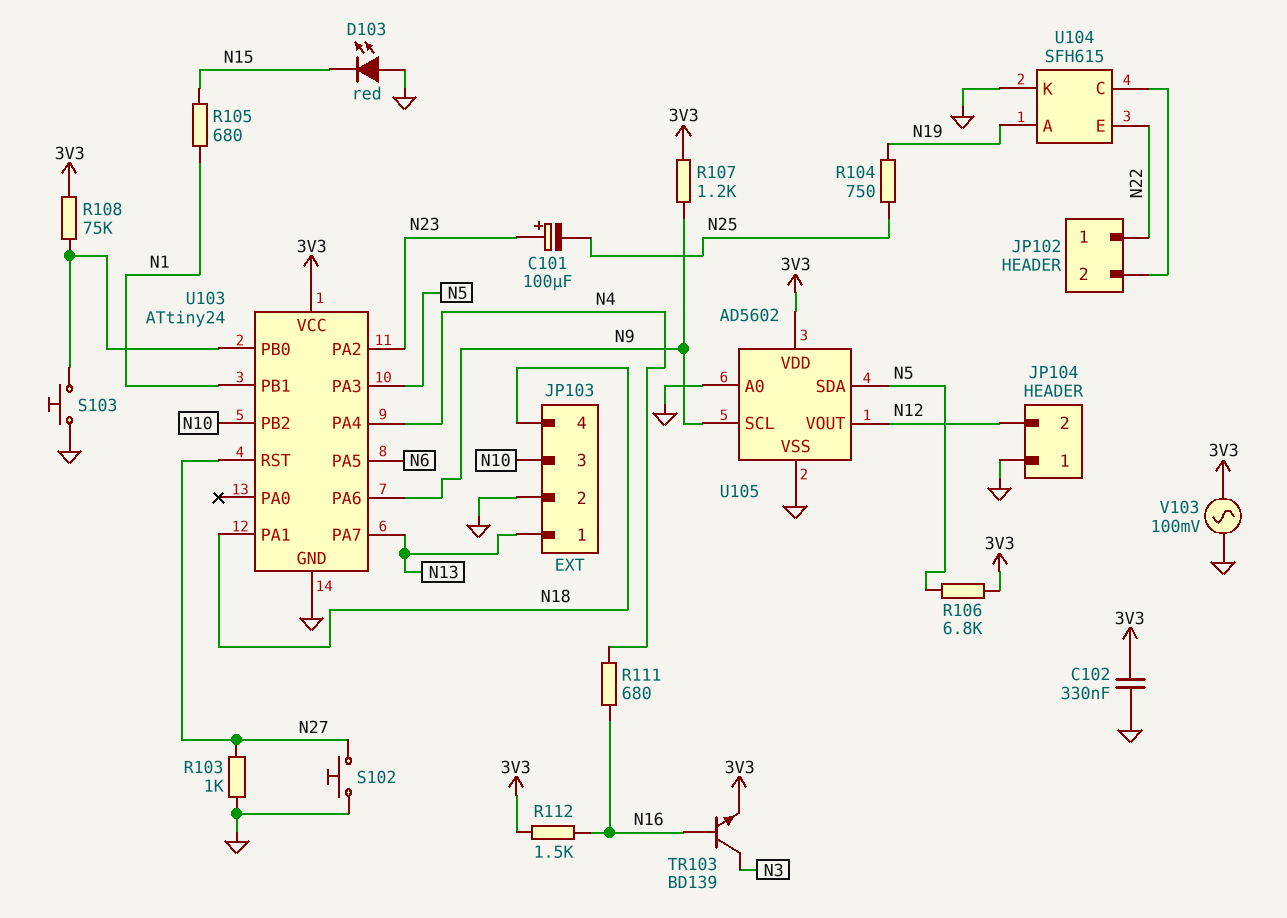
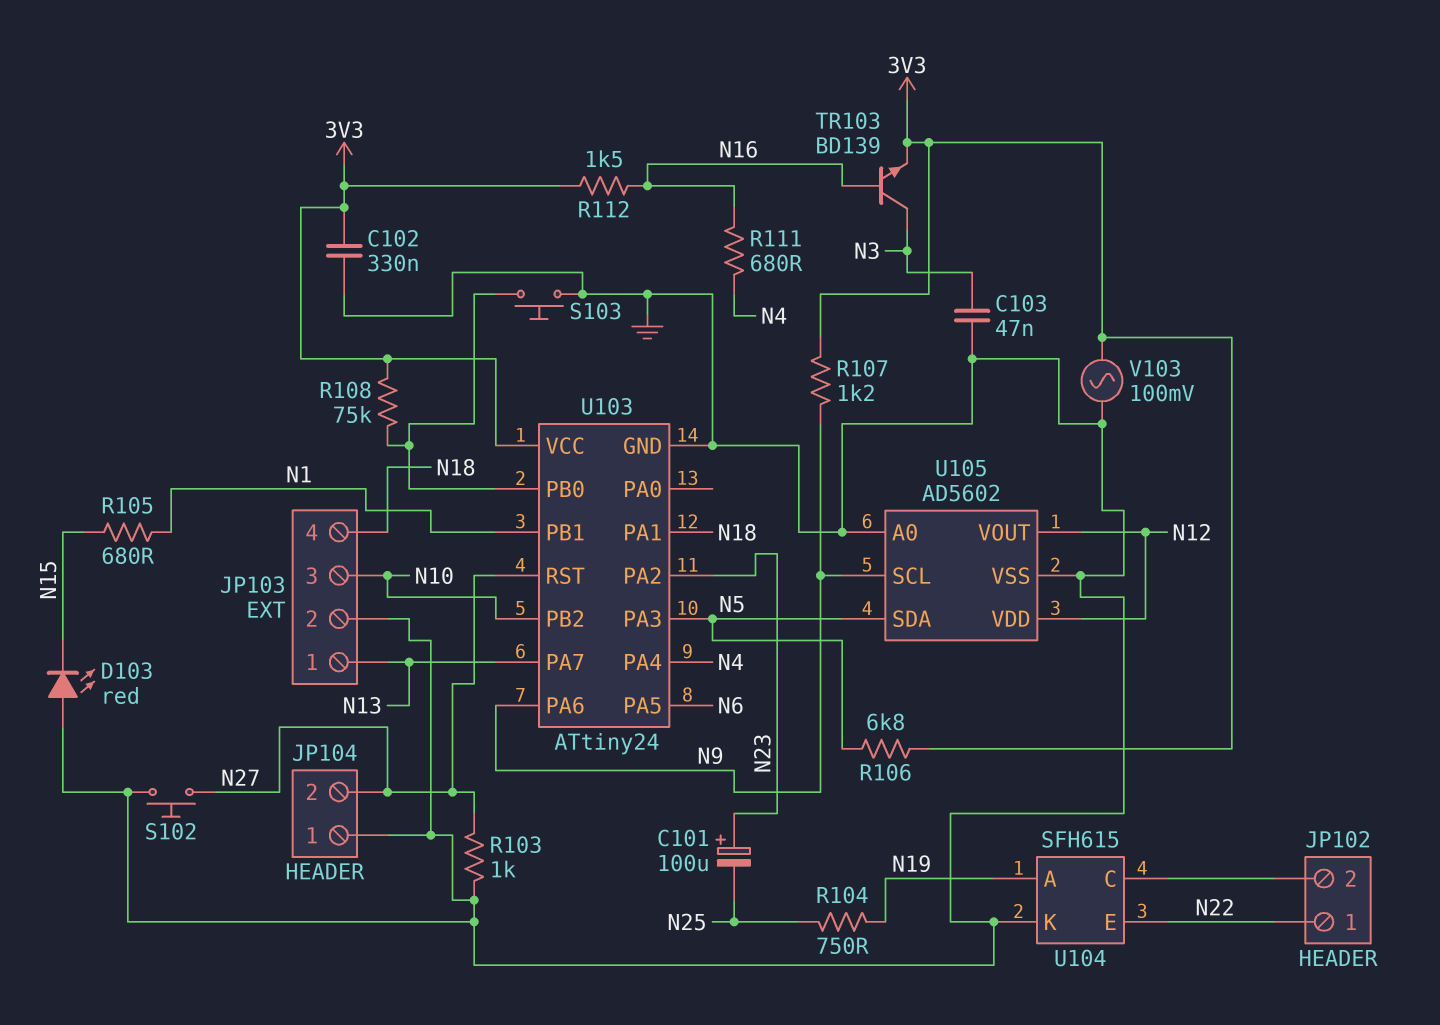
C103: none -> 47nF (GND, N3)
JP104 pin 2: N12 -> N27
U105 pin VDD: 3V3 -> N12

